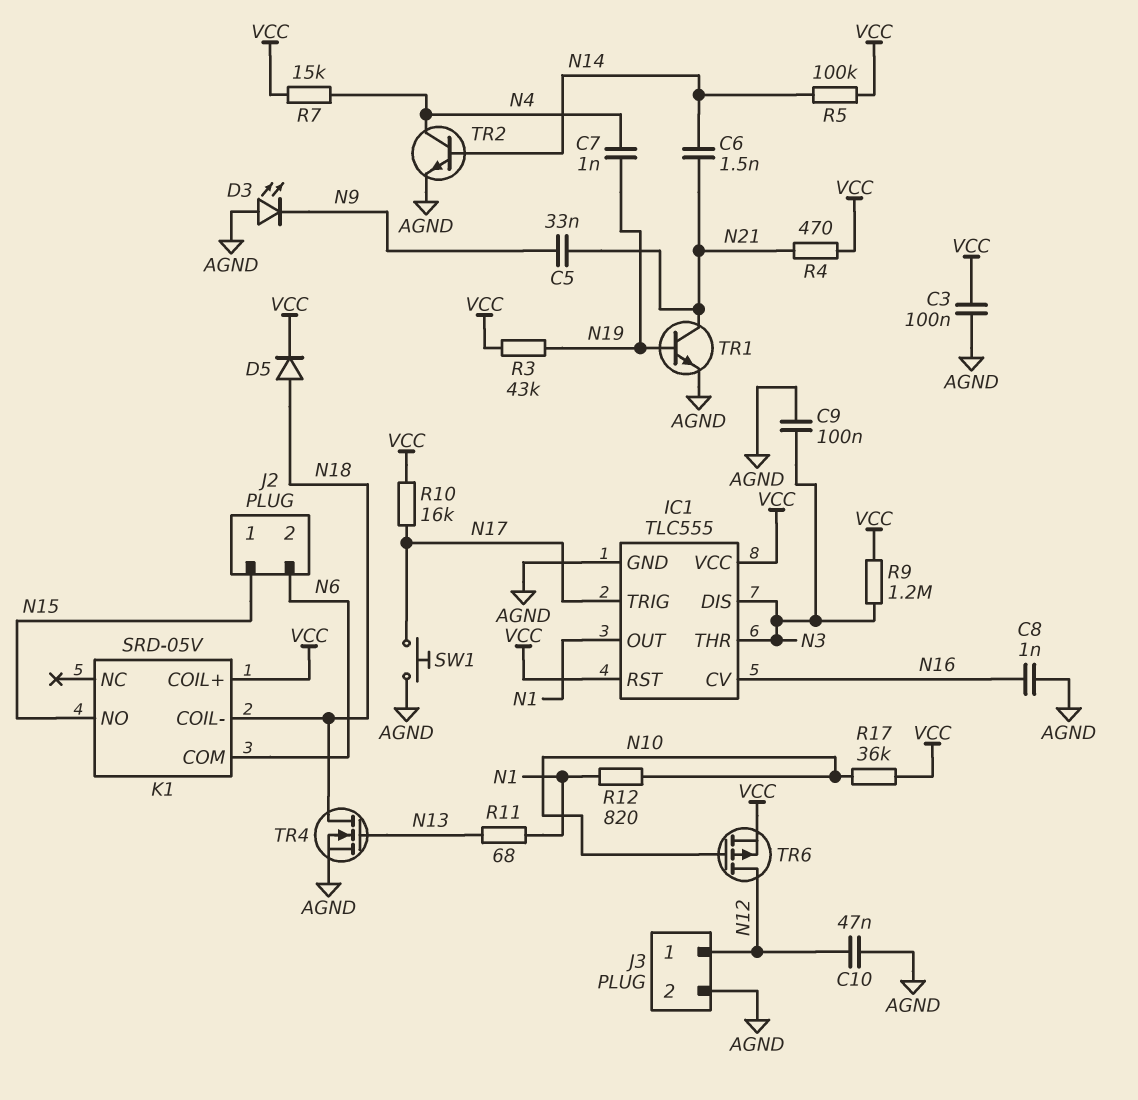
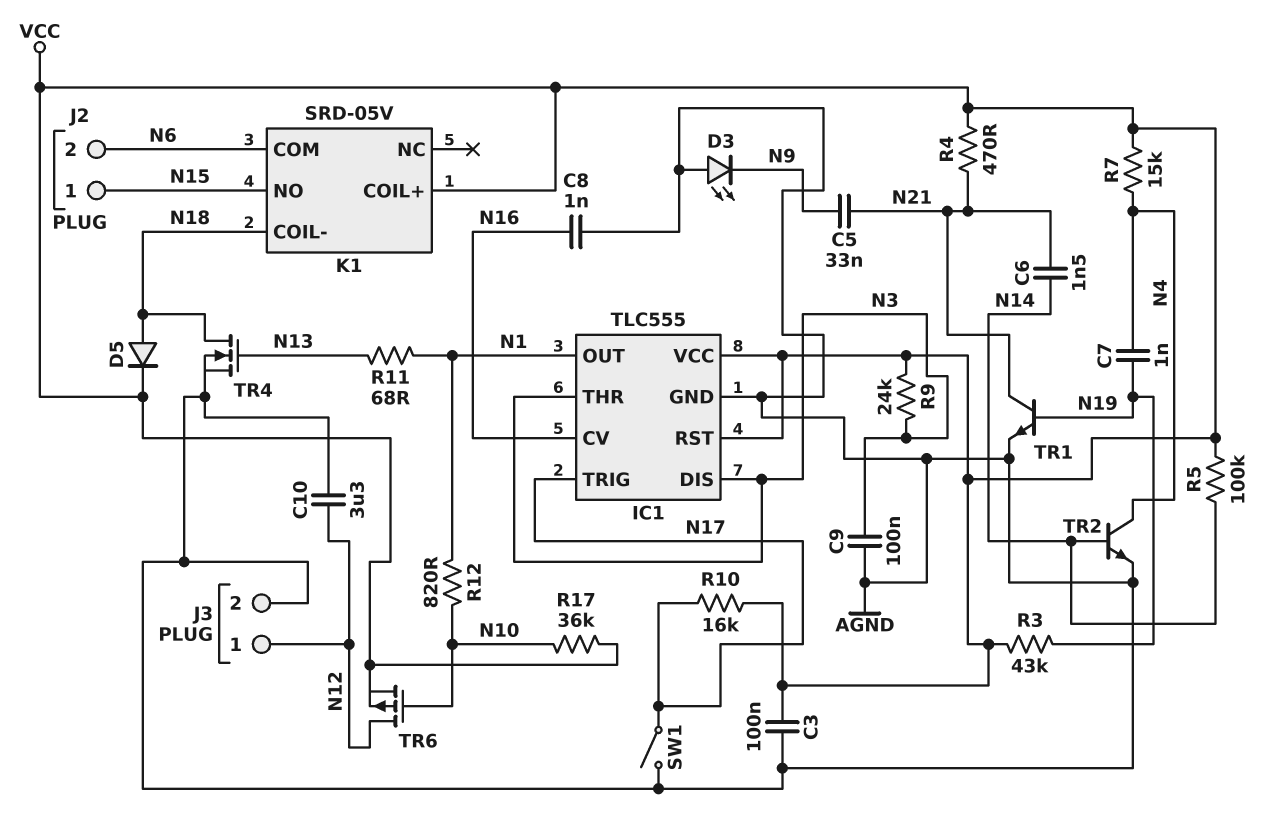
C10: 47nF (AGND, N12) -> 3.3uF (AGND, N12)
R9: 1.2M (N3, VCC) -> 24k (N3, VCC)
SW1: button (AGND, N17) -> switch (AGND, N17)

